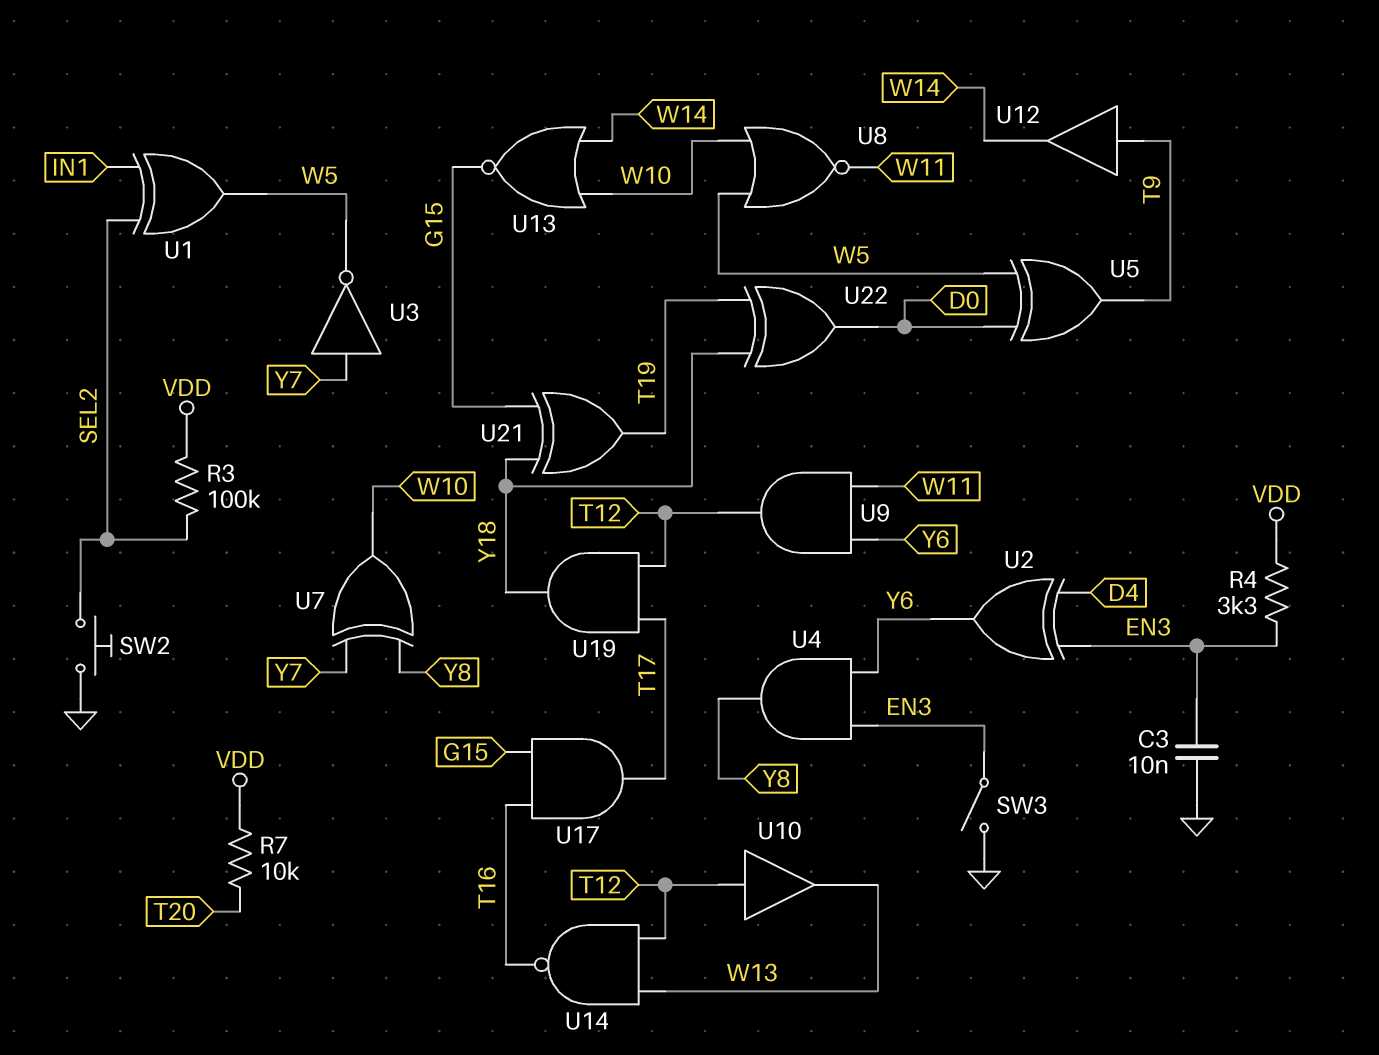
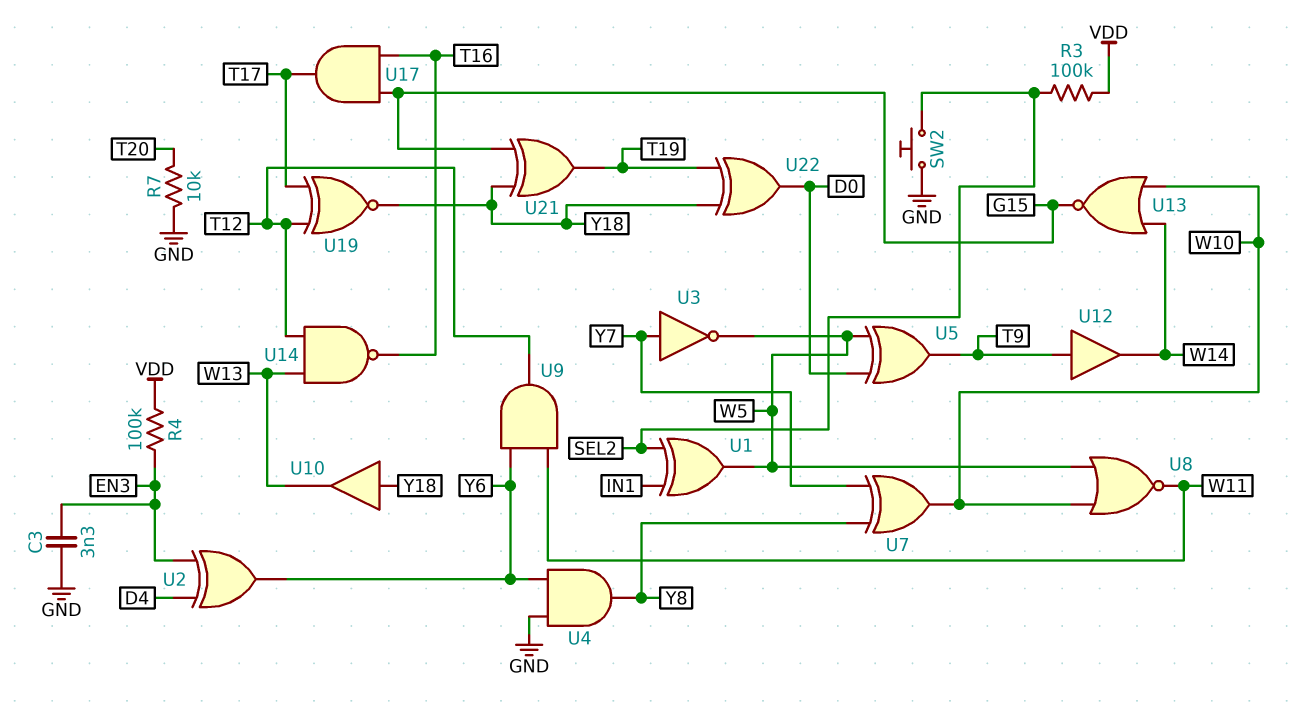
C3: 10nF (EN3, GND) -> 3.3nF (EN3, GND)
R4: 3.3k (EN3, VDD) -> 100k (EN3, VDD)
R7: 10k (T20, VDD) -> 10k (GND, T20)
SW3: switch (EN3, GND) -> none
U4: AND (in EN3, in Y6, out Y8) -> AND (in GND, in Y6, out Y8)
U10: buffer (in T12, out W13) -> buffer (in Y18, out W13)
U19: AND (in T12, in T17, out Y18) -> XNOR (in T12, in T17, out Y18)

